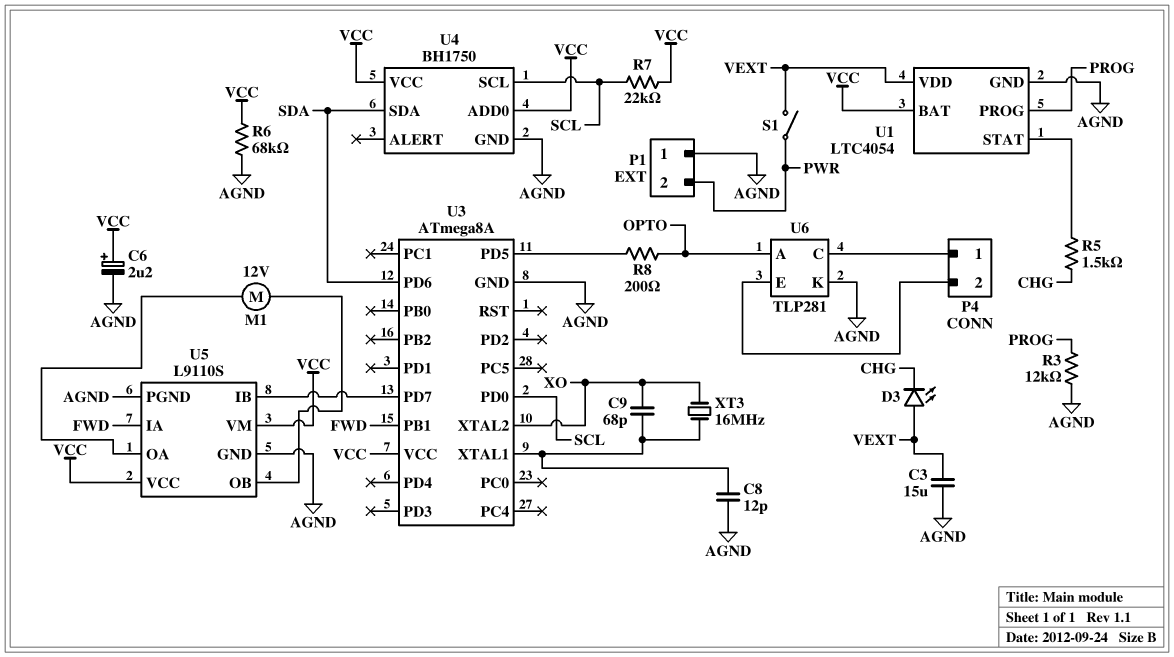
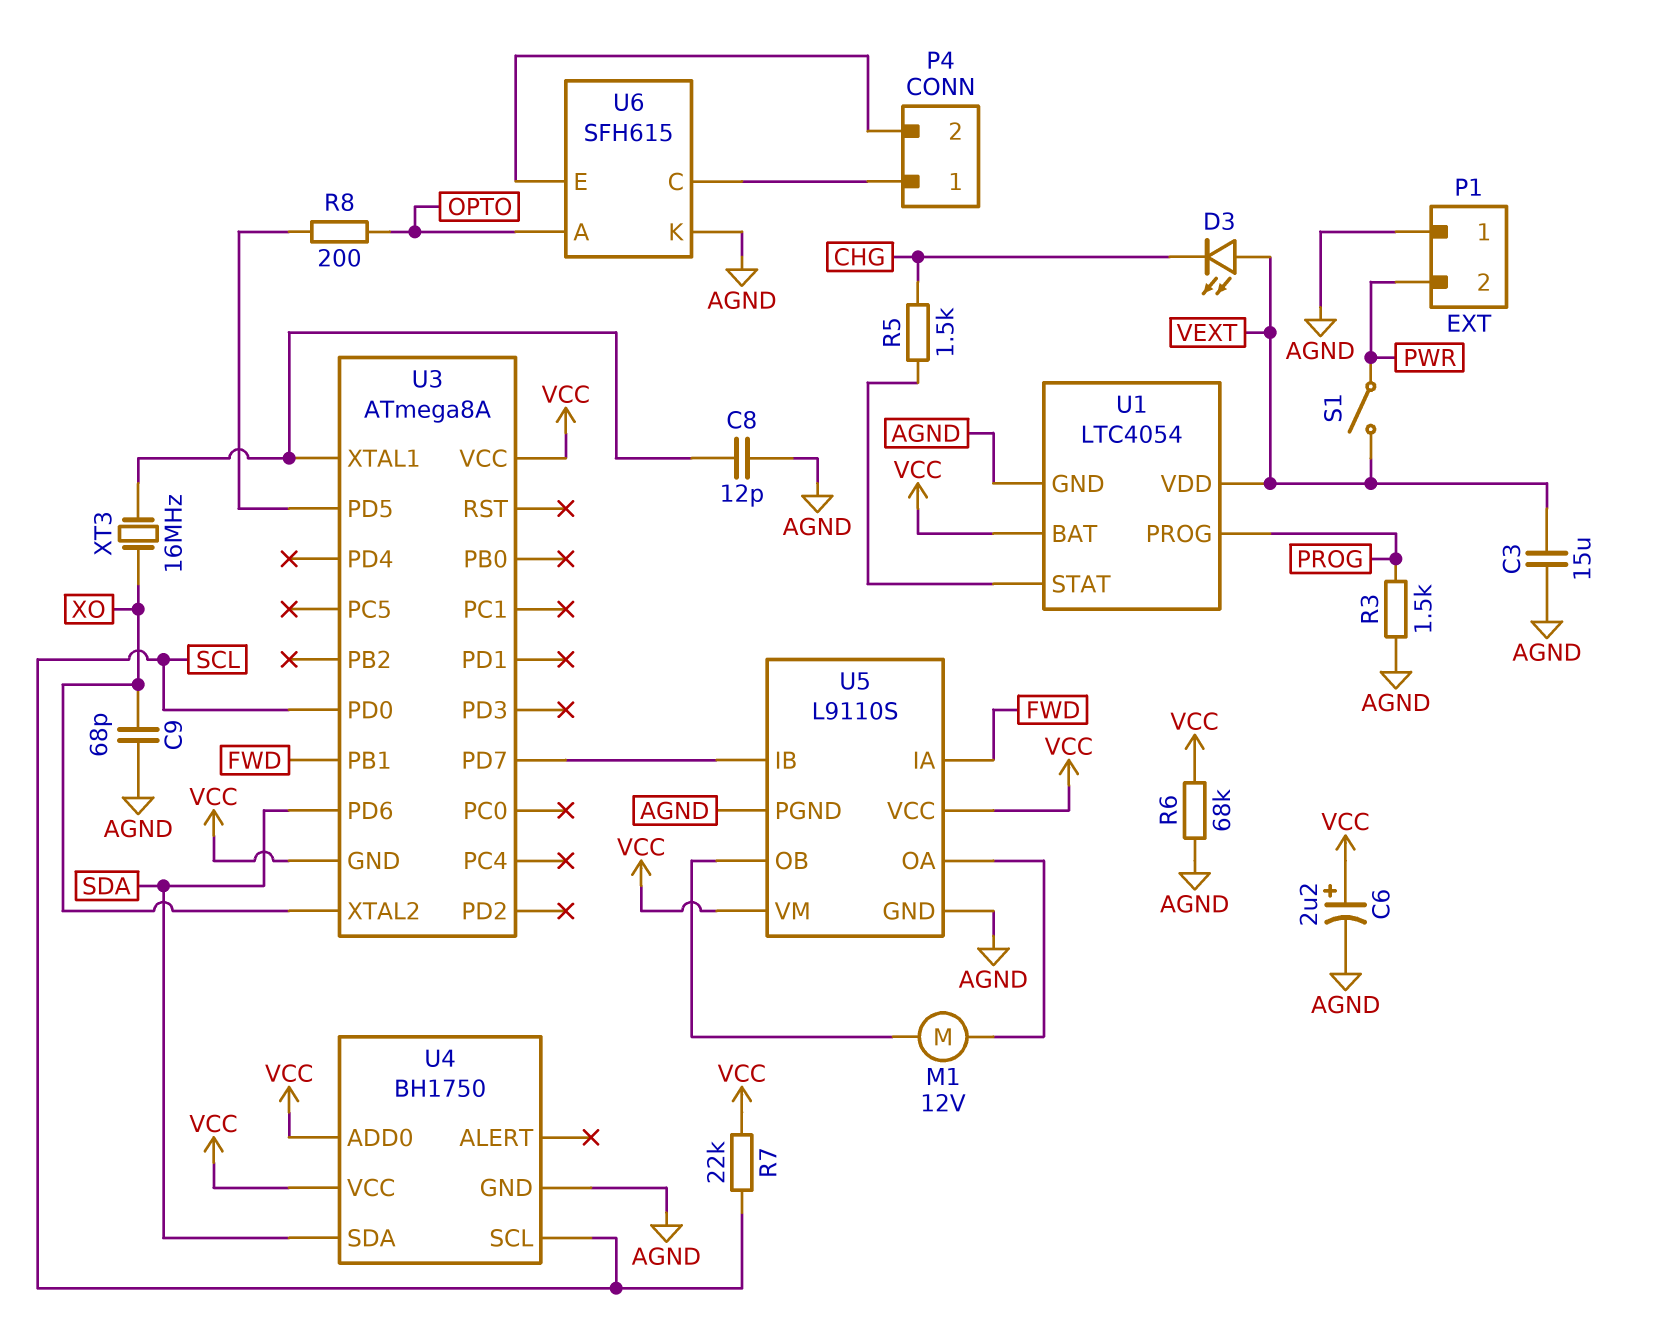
C9: 68pF (U3/XTAL1, XO) -> 68pF (AGND, XO)
R3: 12k (AGND, PROG) -> 1.5k (AGND, PROG)
U3 pin GND: AGND -> VCC
U6: TLP281 -> SFH615

